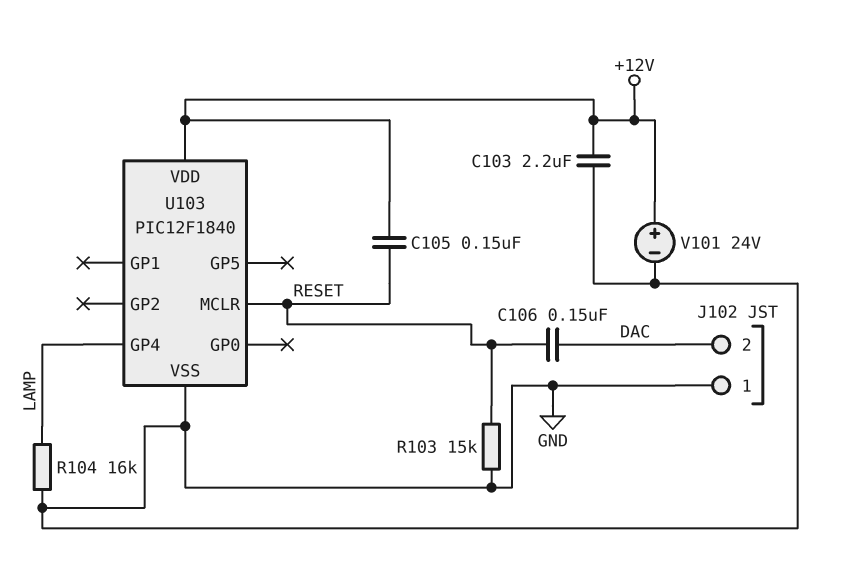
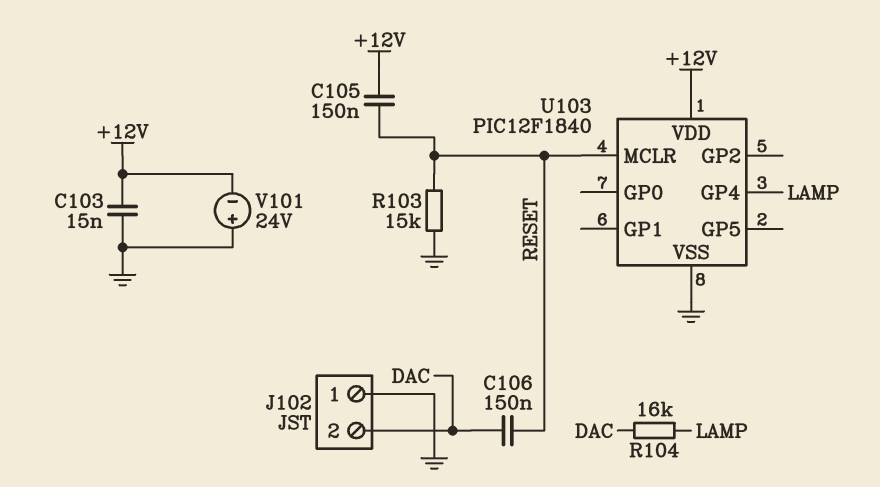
C103: 2.2uF (+12V, GND) -> 15nF (+12V, GND)
R104: 16k (GND, LAMP) -> 16k (DAC, LAMP)
V101: 24V (plus +12V, minus GND) -> 24V (plus GND, minus +12V)

